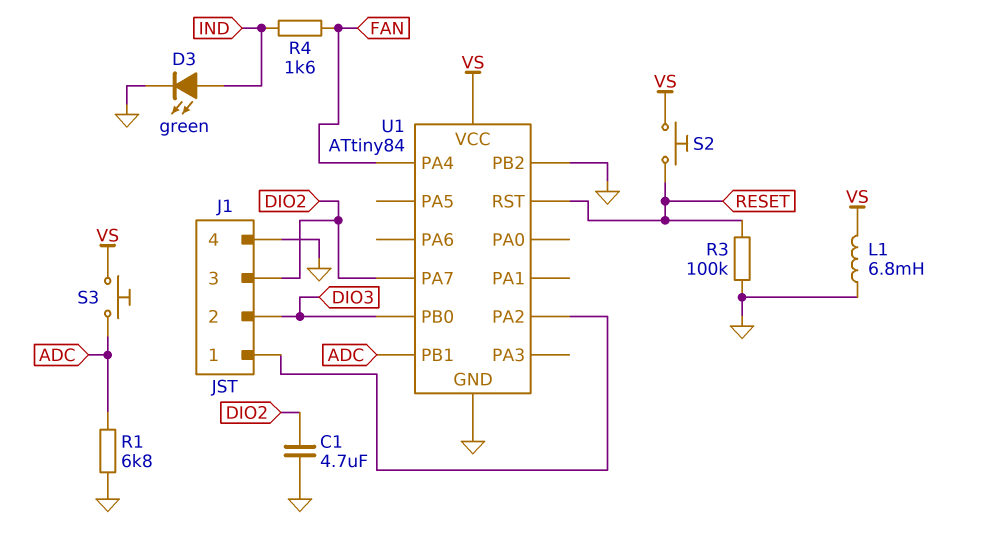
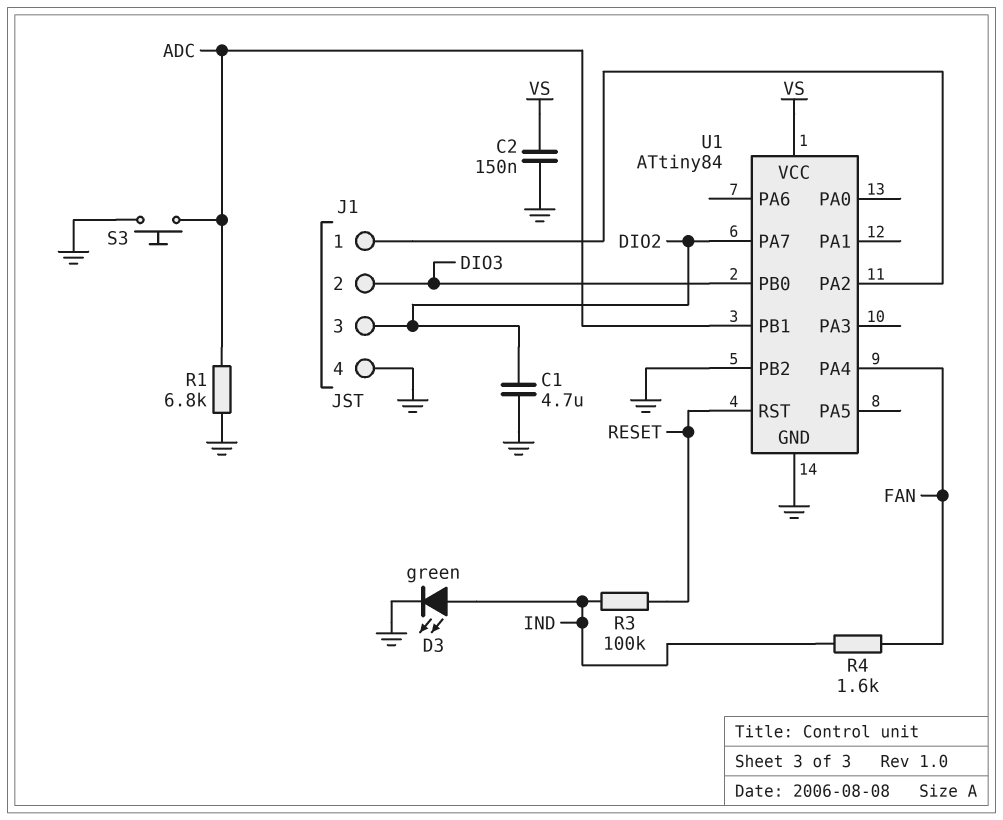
C2: none -> 150nF (GND, VS)
L1: 6.8mH (GND, VS) -> none
R3: 100k (GND, RESET) -> 100k (IND, RESET)
S2: button (RESET, VS) -> none
S3: button (ADC, VS) -> button (ADC, GND)

